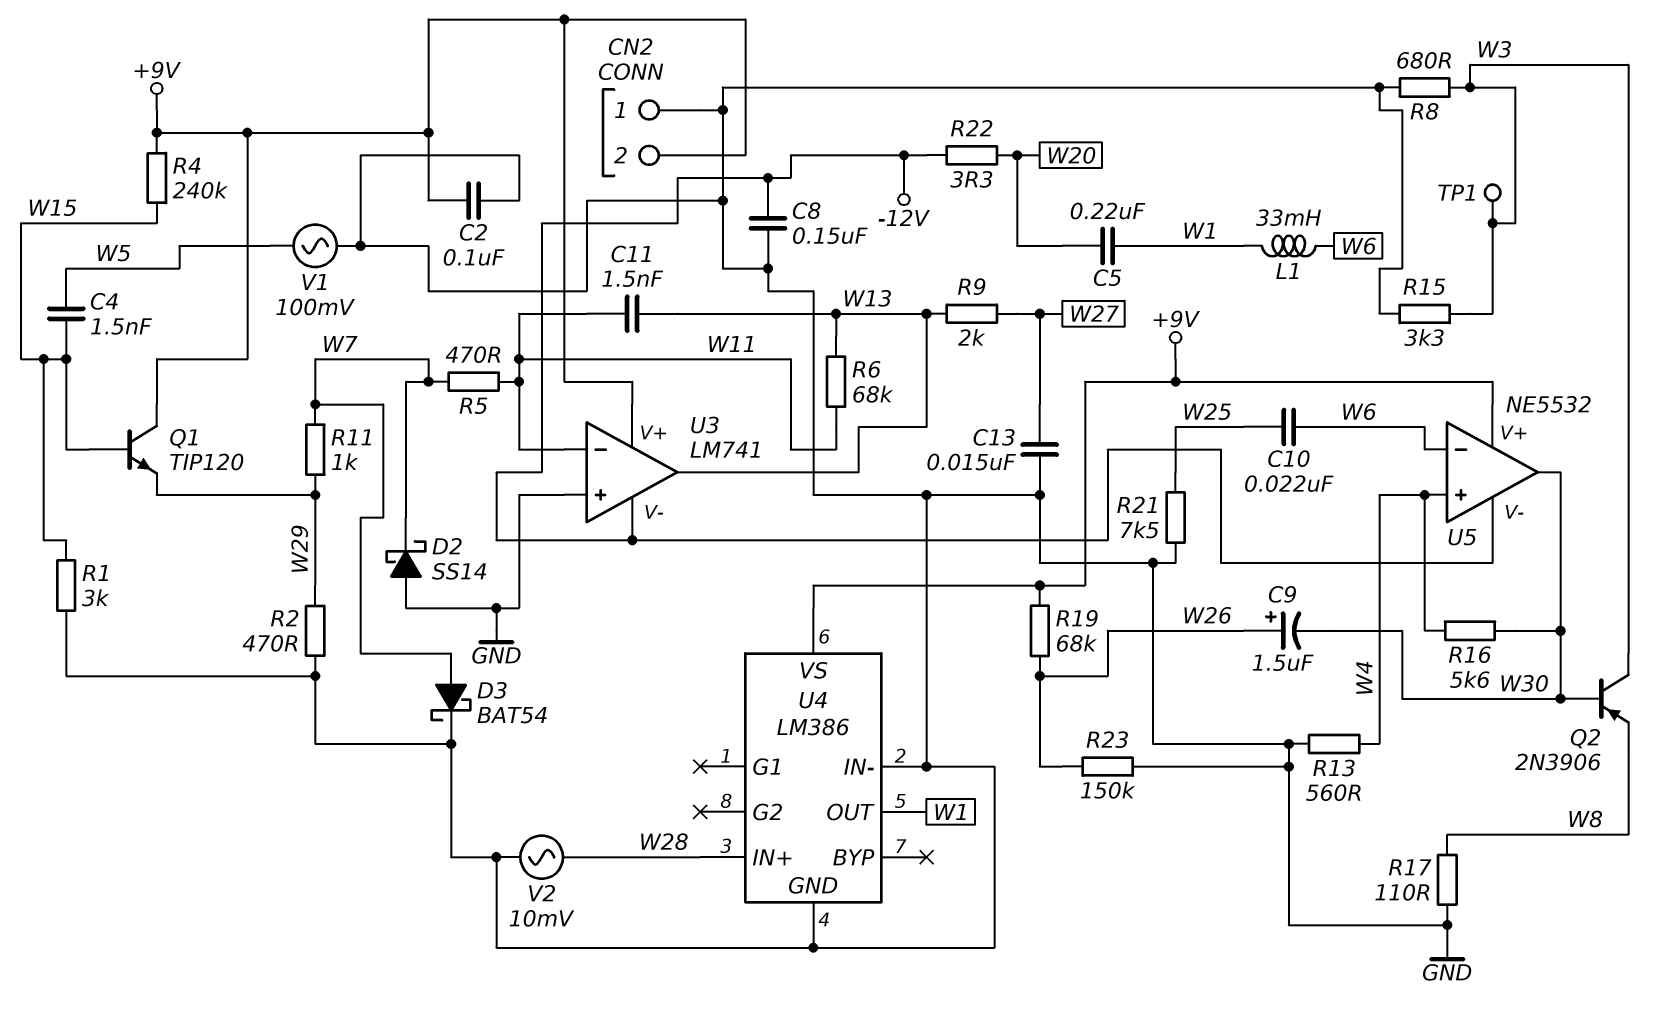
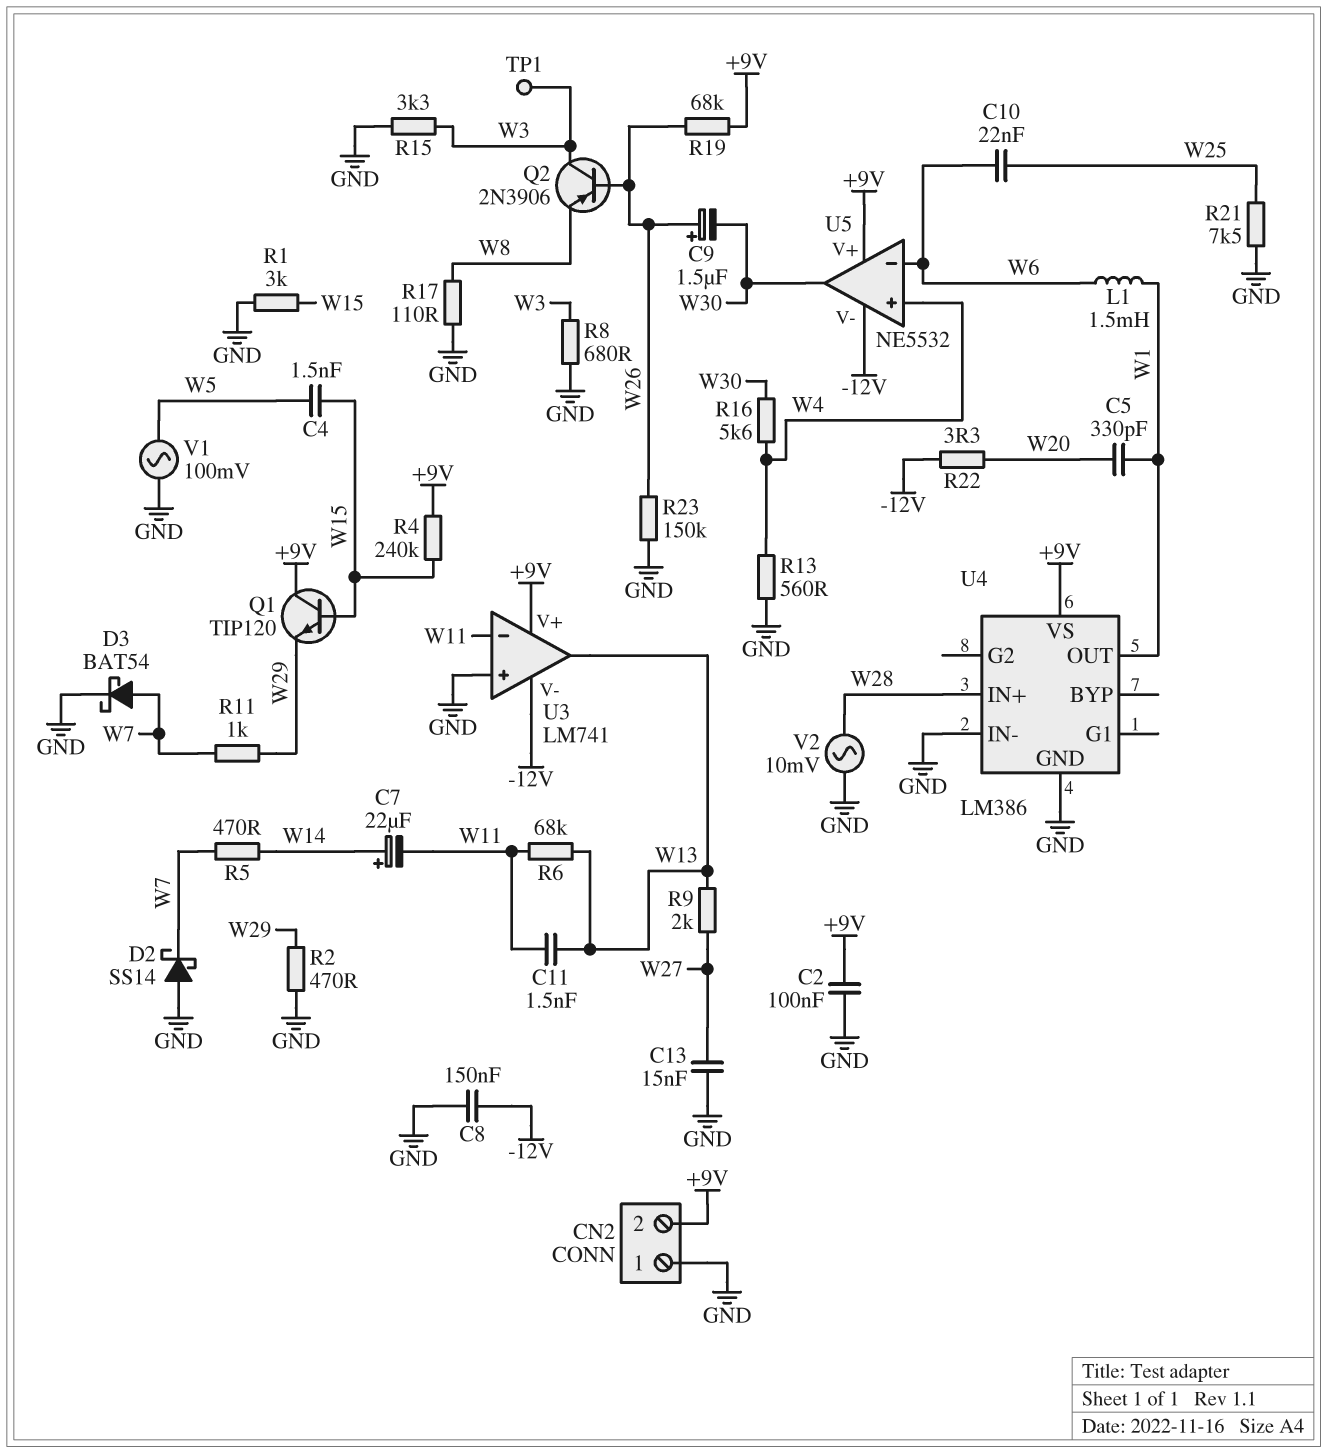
C5: 220nF (W1, W20) -> 330pF (W1, W20)
C7: none -> 22uF (plus W14, minus W11)
L1: 33mH (W1, W6) -> 1.5mH (W1, W6)
Q2: PNP 2N3906 (B W30, C W3, E W8) -> PNP 2N3906 (B W26, C W3, E W8)
R5: 470 (W7, W11) -> 470 (W7, W14)

